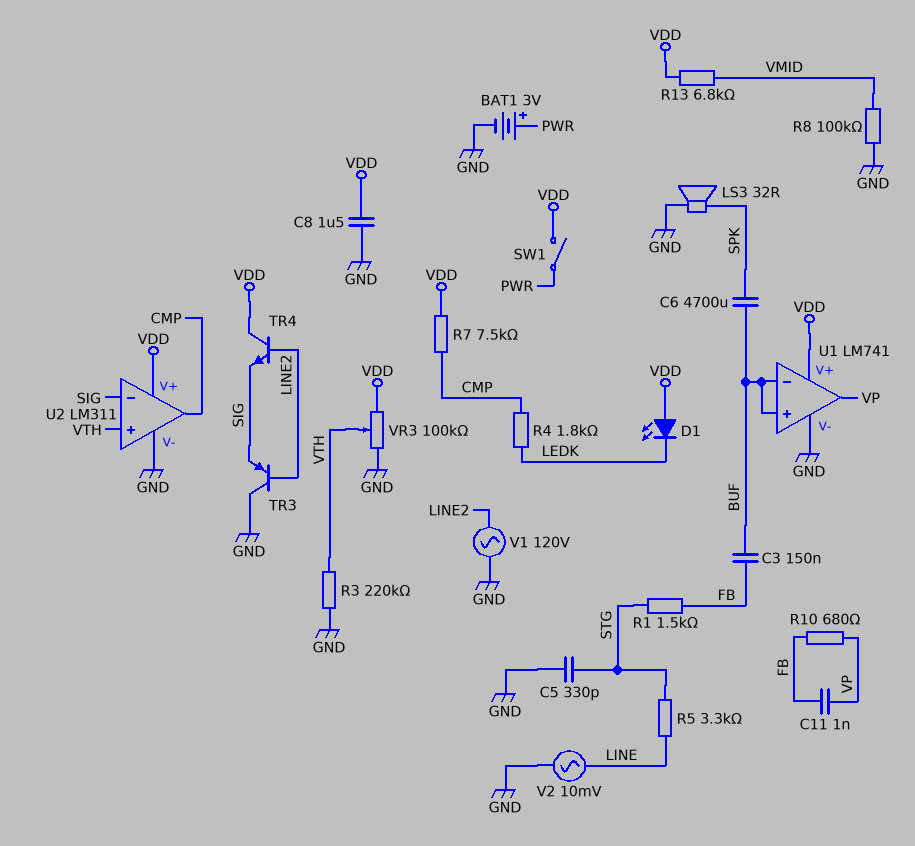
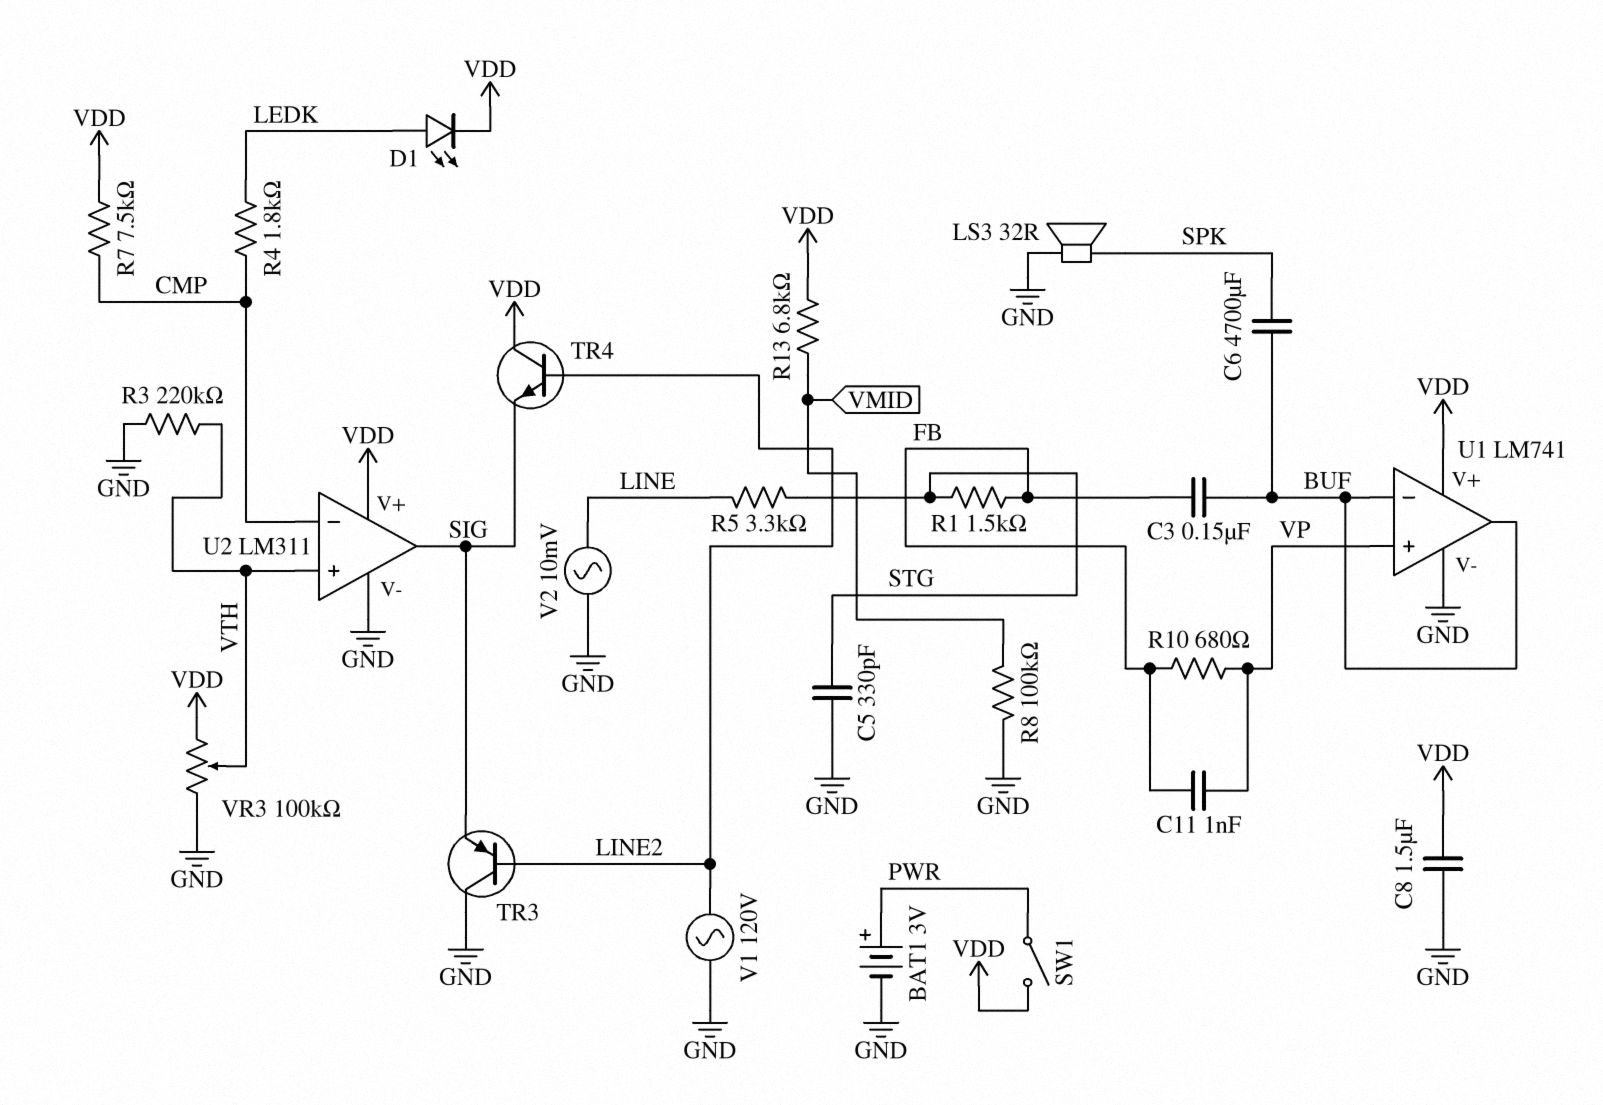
D1: LED (A VDD, K LEDK) -> LED (A LEDK, K VDD)
U1 pin in+: BUF -> VP
U1 pin out: VP -> BUF
U2 pin in-: SIG -> CMP
U2 pin out: CMP -> SIG

